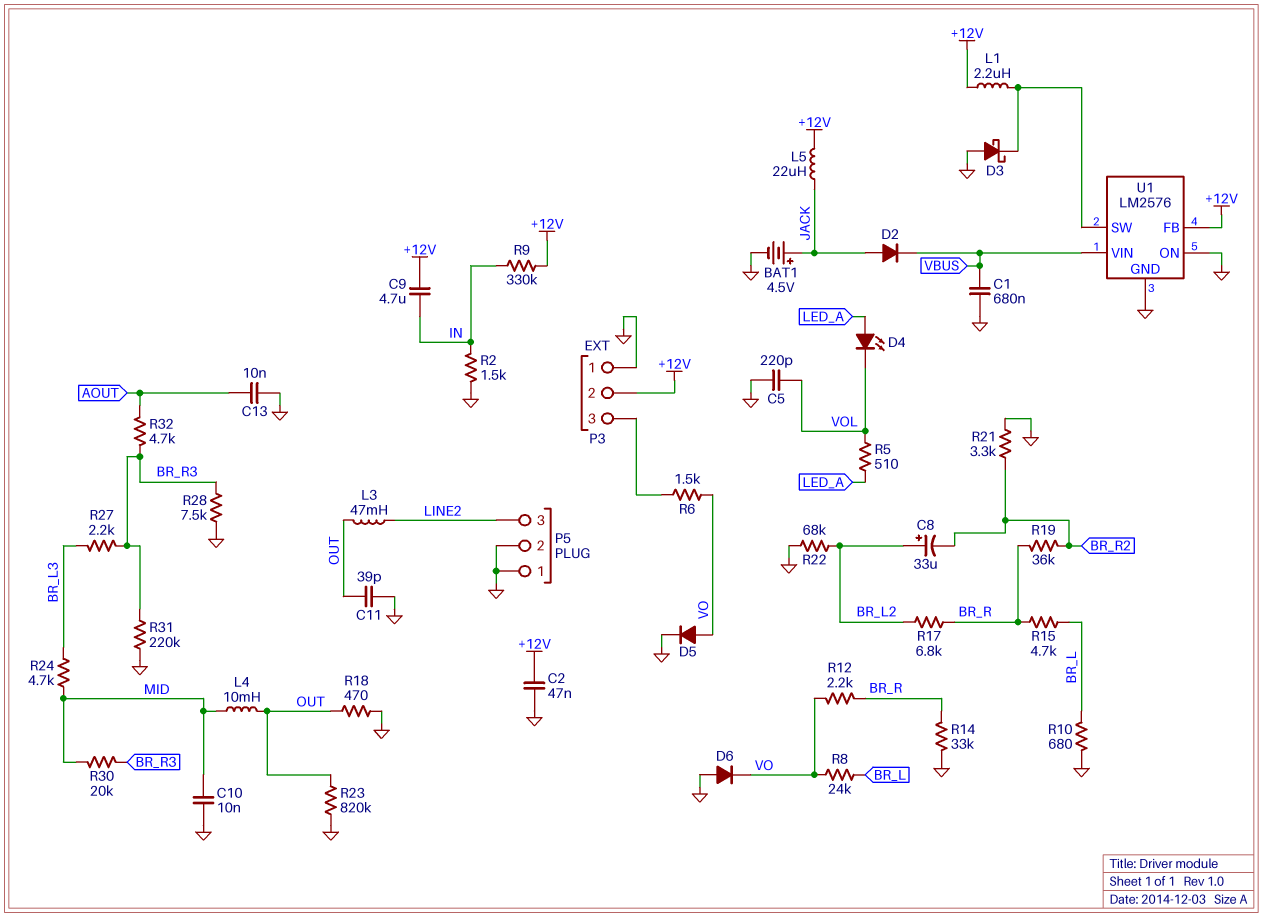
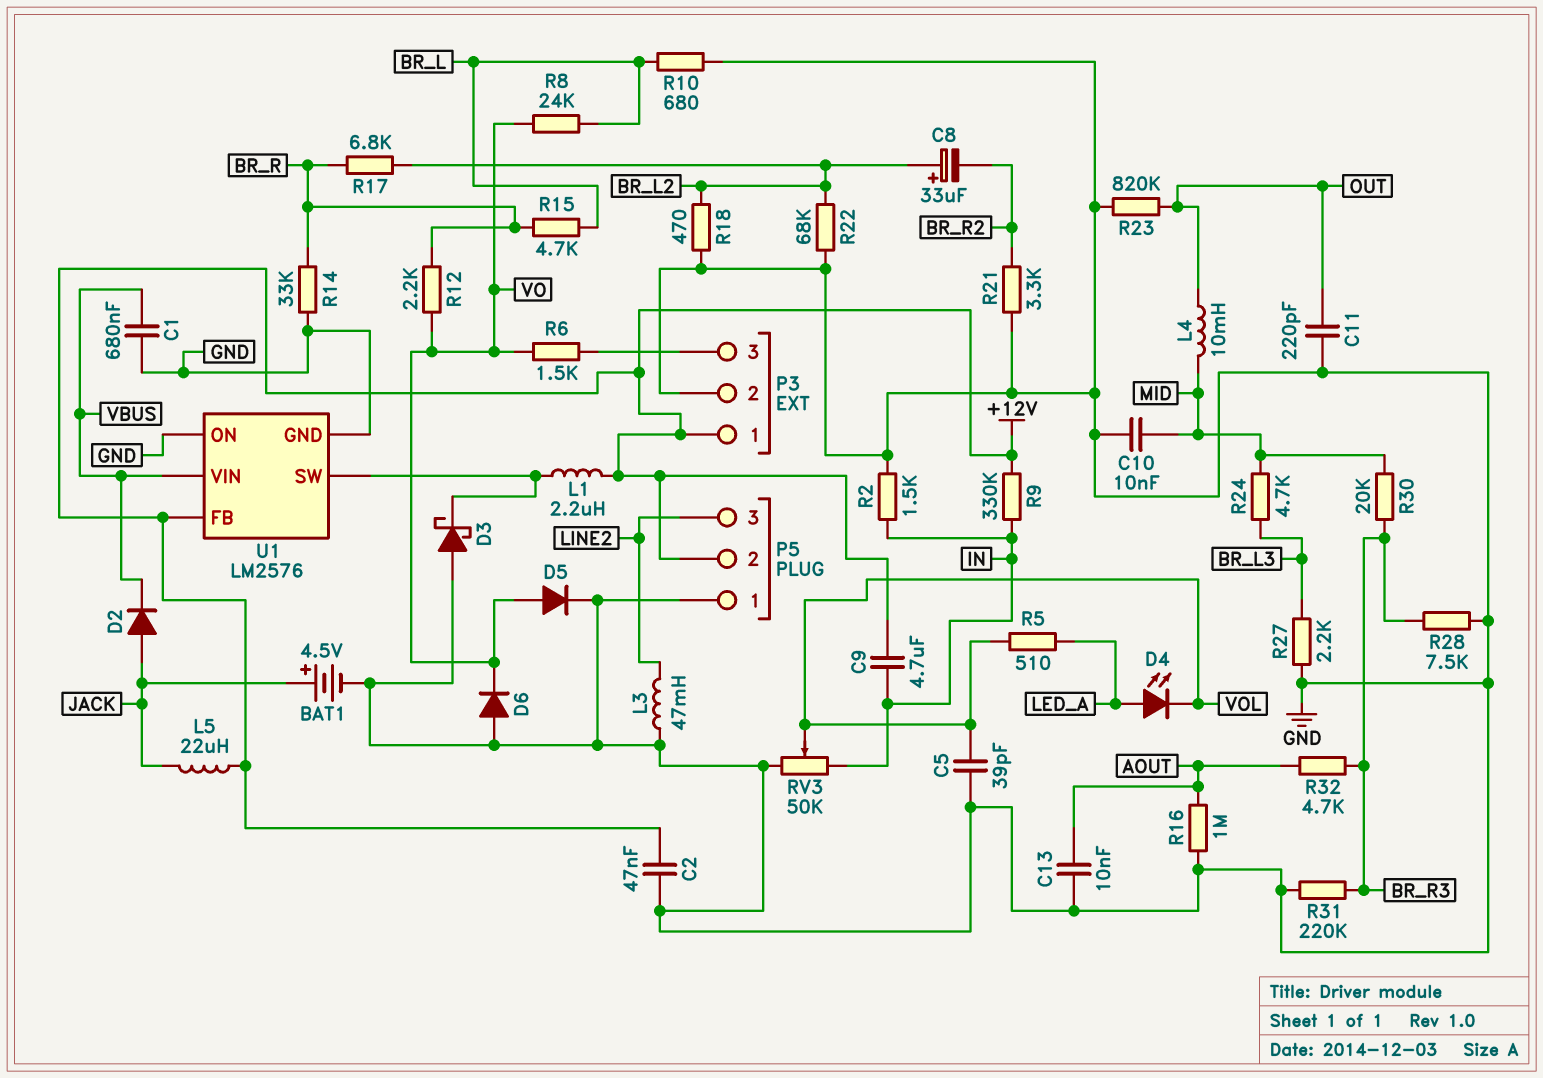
C5: 220pF (GND, VOL) -> 39pF (GND, VOL)
C11: 39pF (GND, OUT) -> 220pF (GND, OUT)
L3: 47mH (LINE2, OUT) -> 47mH (GND, LINE2)
P3 pin 1: GND -> +12V
P3 pin 2: +12V -> GND
P5 pin 2: GND -> +12V
R16: none -> 1M (AOUT, GND)
R18: 470 (GND, OUT) -> 470 (BR_L2, GND)
R19: 36k (BR_R, BR_R2) -> none
R27: 2.2k (BR_L3, BR_R3) -> 2.2k (BR_L3, GND)
RV3: none -> 50k (GND, IN, wiper VOL)

